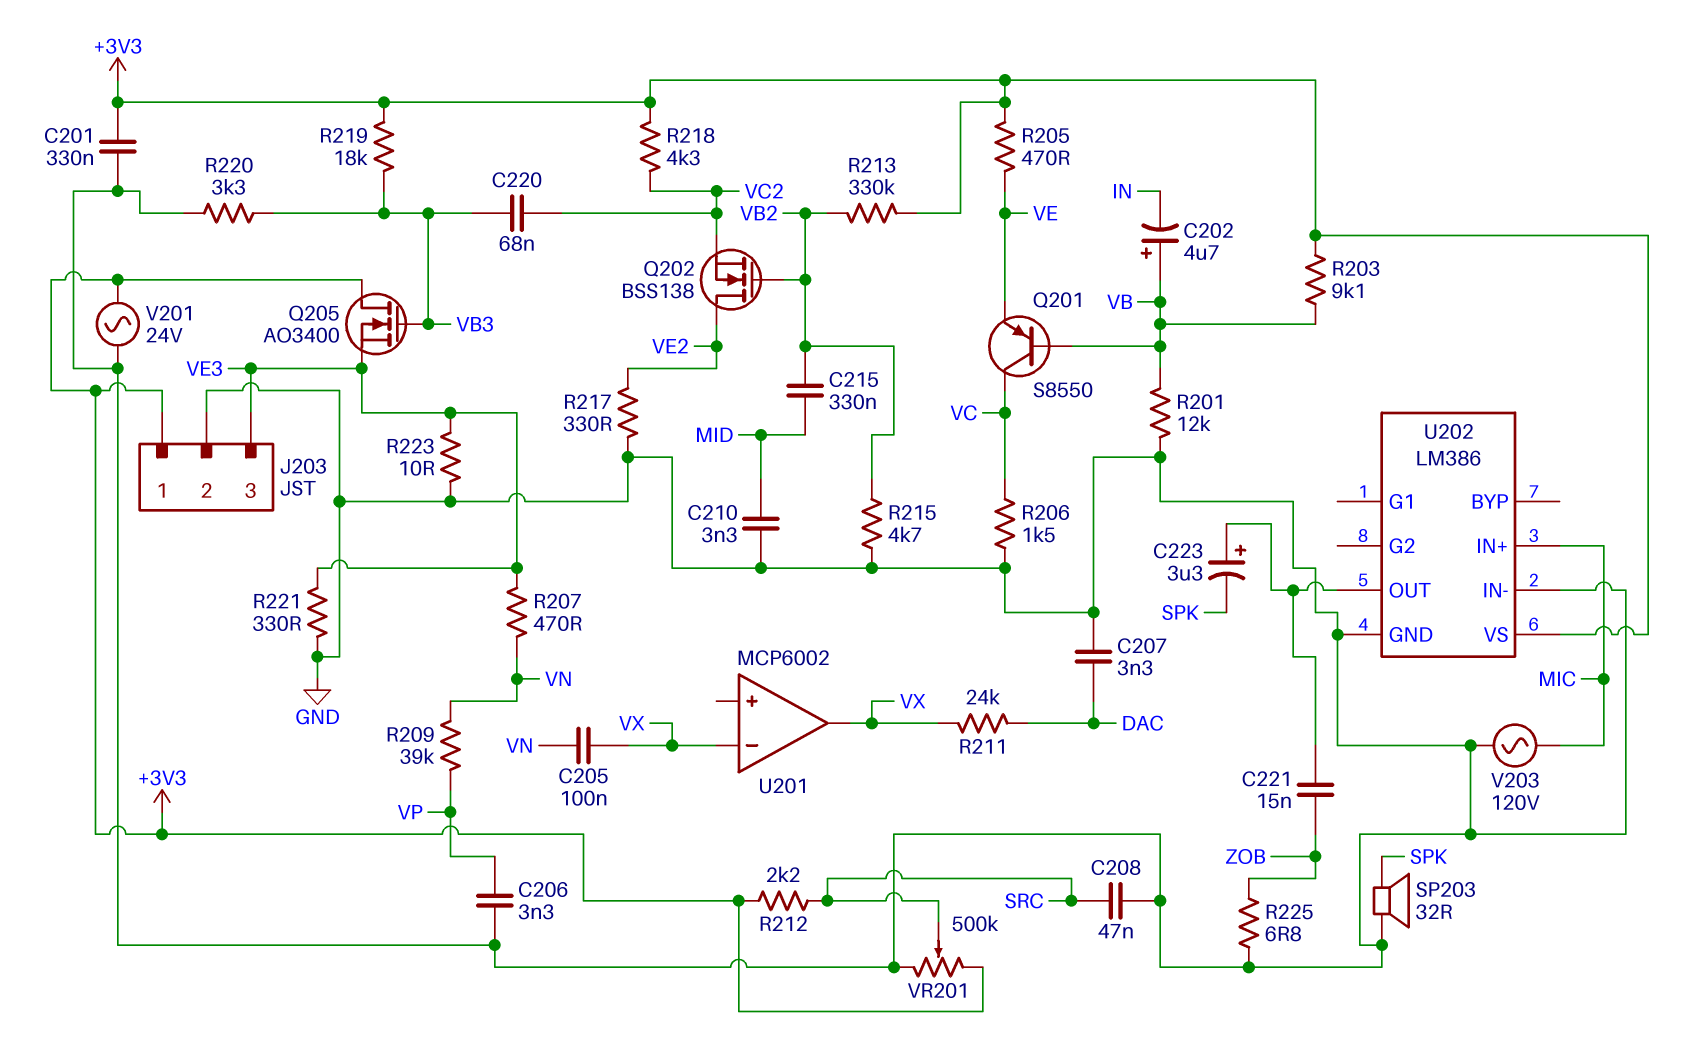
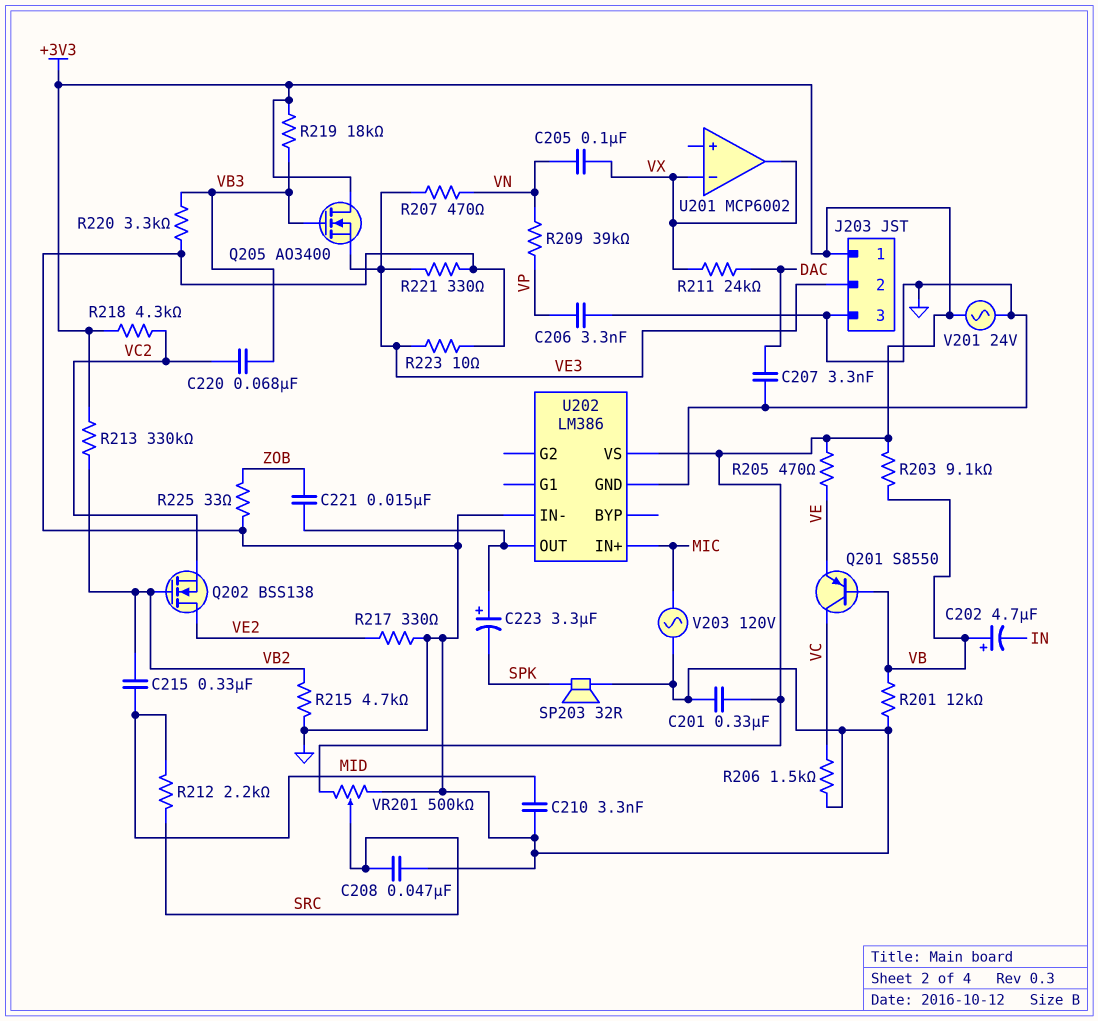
J203 pin 2: GND -> VE3
J203 pin 3: VE3 -> GND
R212: 2.2k (+3V3, SRC) -> 2.2k (MID, SRC)
R225: 6.8 (GND, ZOB) -> 33 (GND, ZOB)

